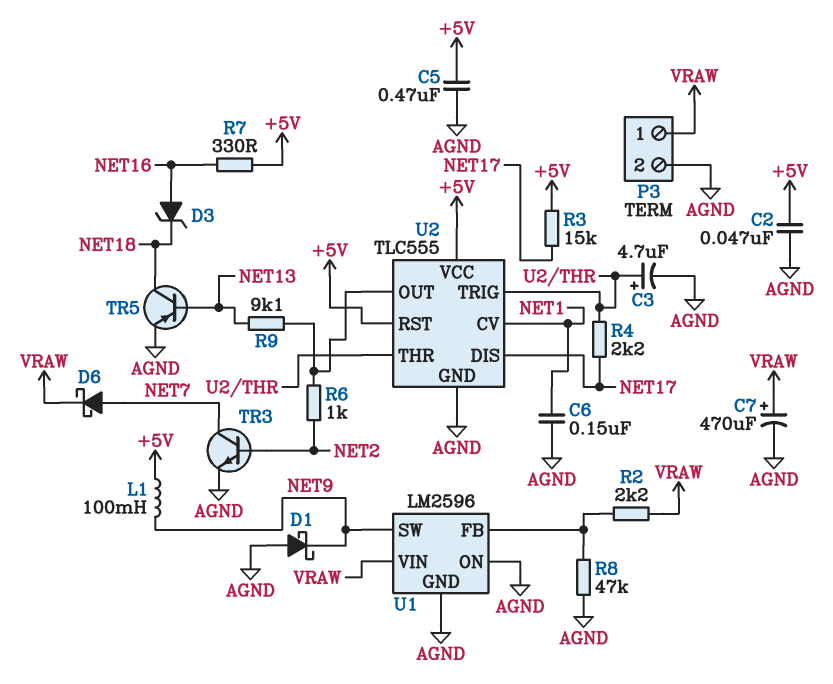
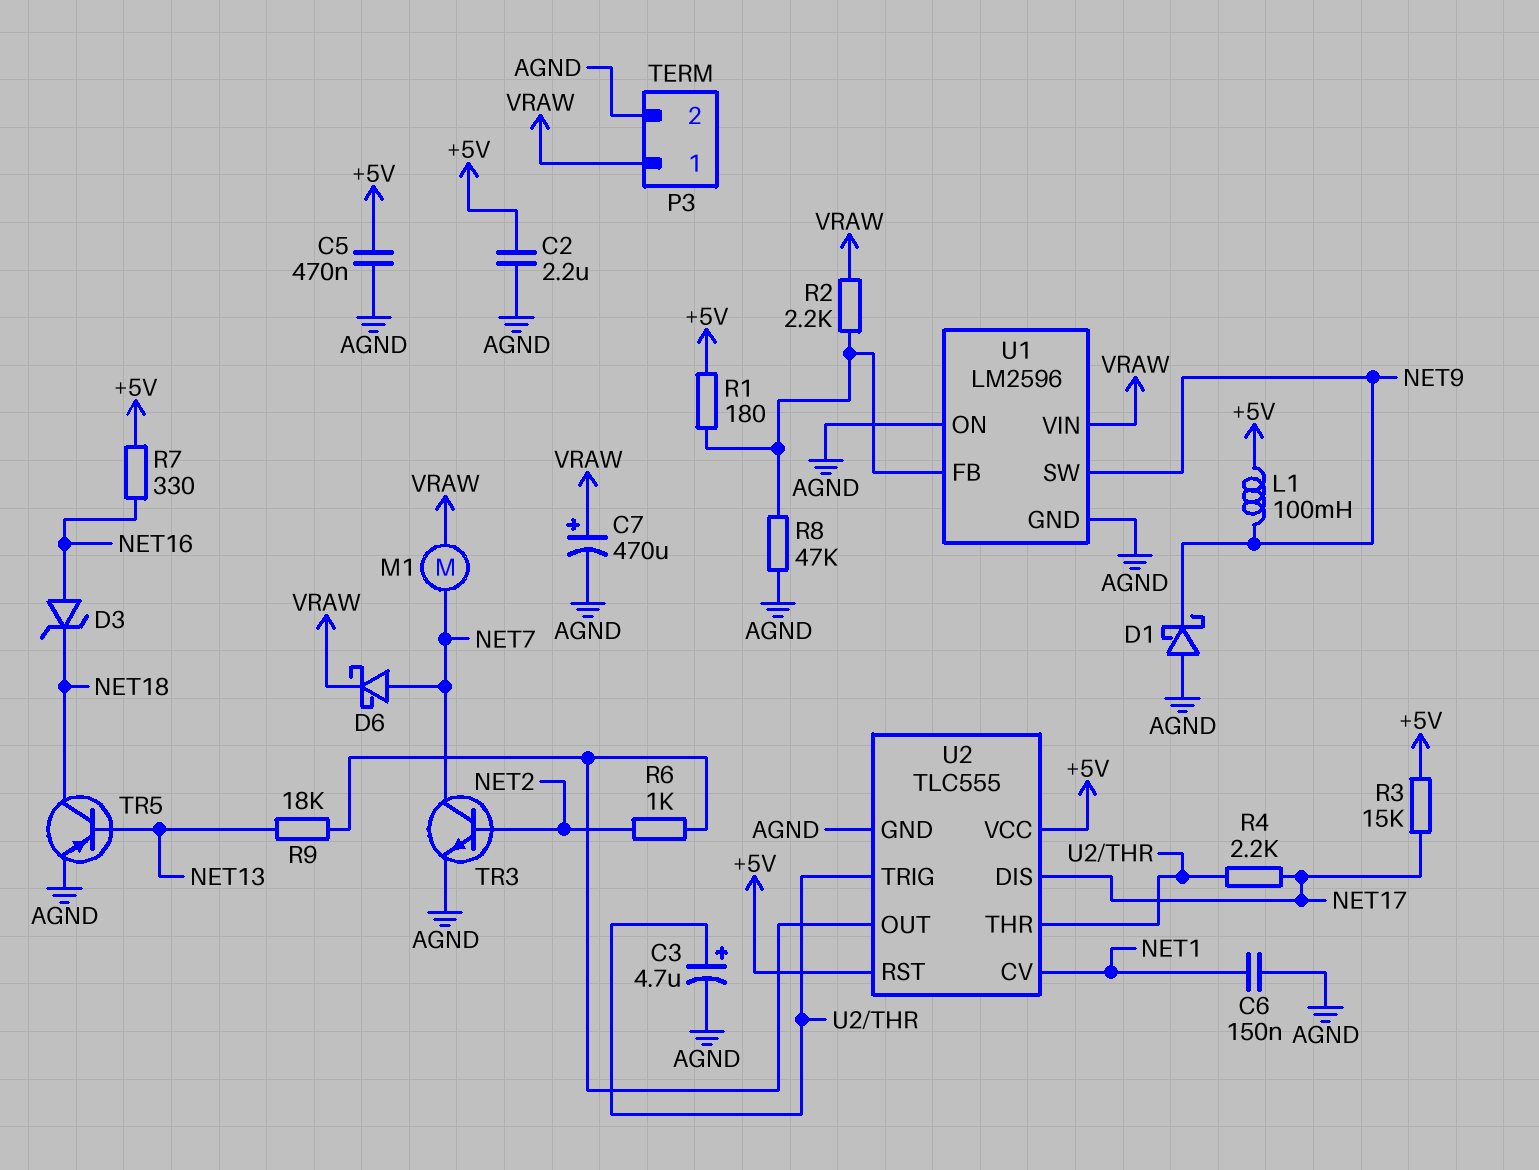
C2: 47nF (+5V, AGND) -> 2.2uF (+5V, AGND)
M1: none -> motor (NET7, VRAW)
R1: none -> 180 (+5V, U1/FB)
R9: 9.1k (NET13, U2/OUT) -> 18k (NET13, U2/OUT)

